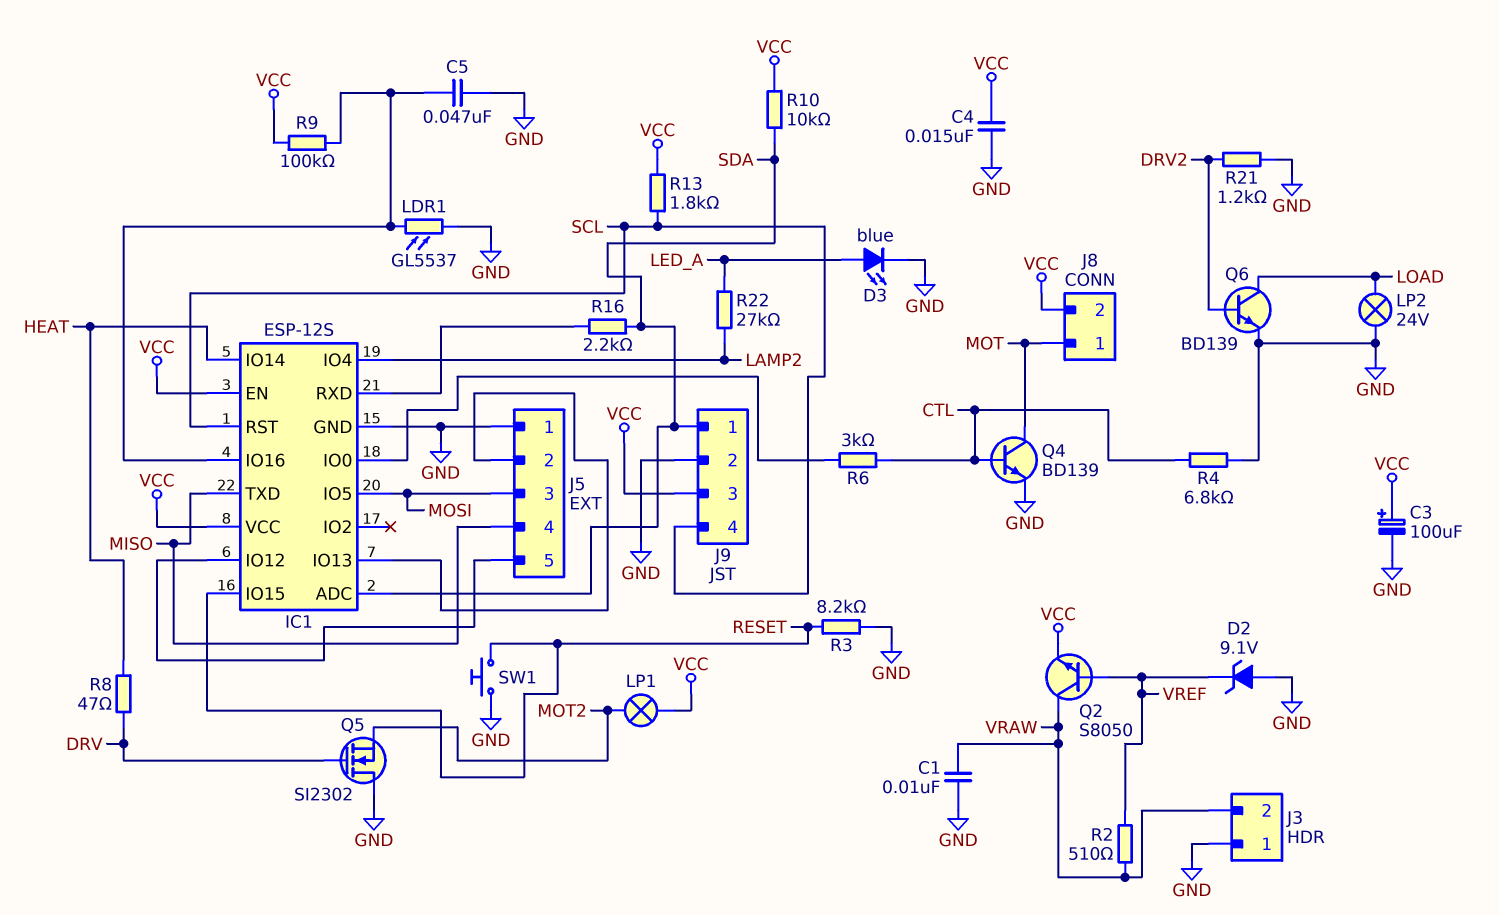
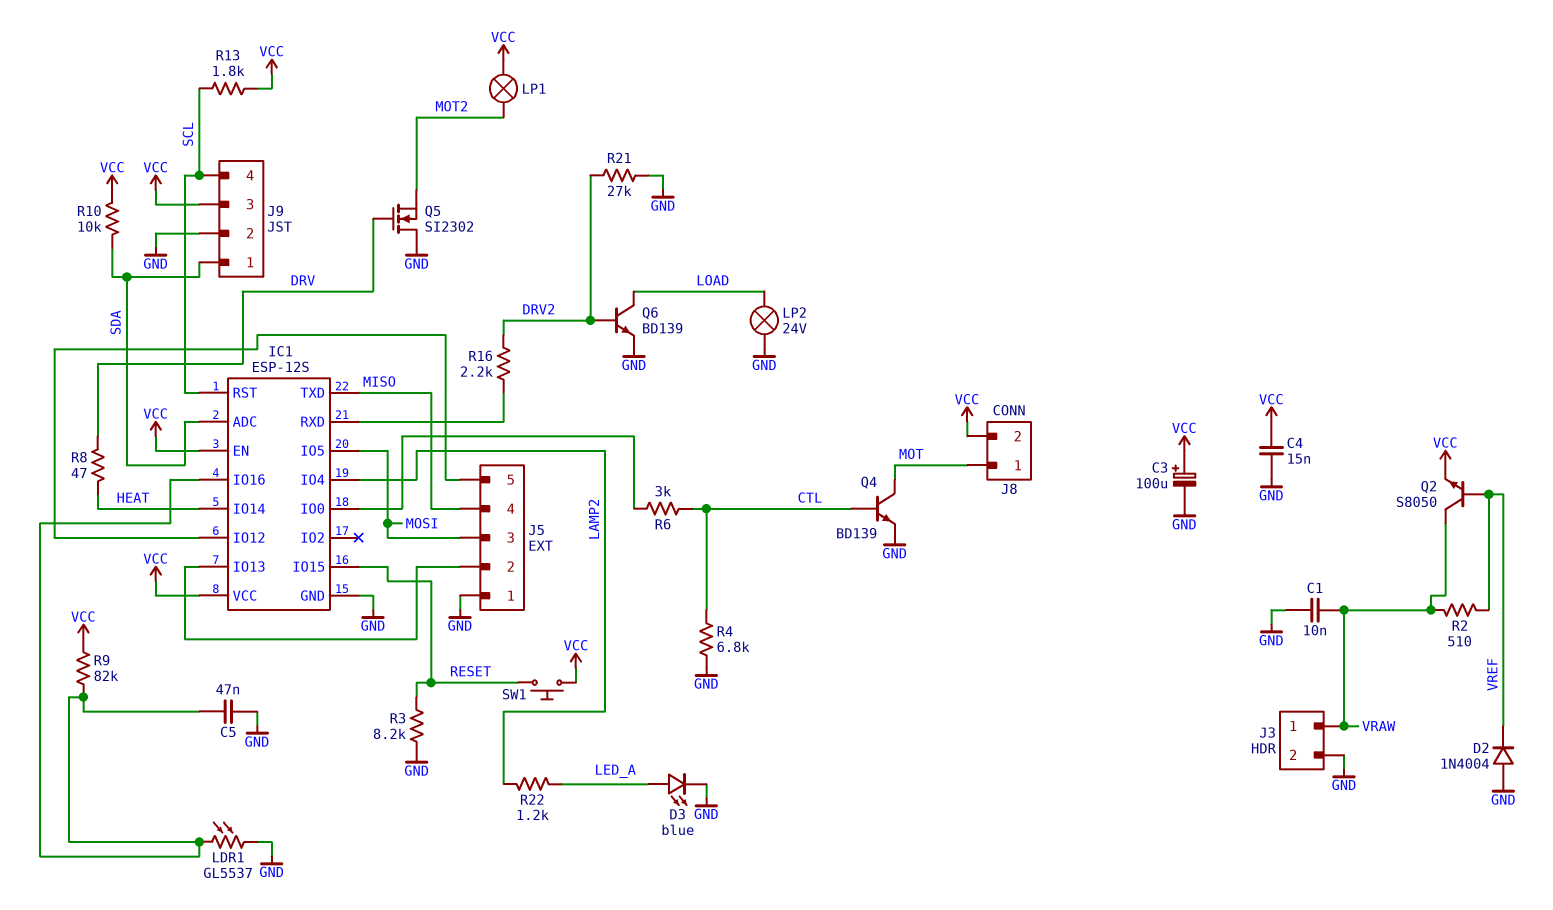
D2: zener 9.1V (A GND, K VREF) -> diode 1N4004 (A GND, K VREF)
J3 pin 1: GND -> VRAW
J3 pin 2: VRAW -> GND
R9: 100k (IC1/IO16, VCC) -> 82k (IC1/IO16, VCC)
R16: 2.2k (IC1/RXD, SDA) -> 2.2k (DRV2, IC1/RXD)
R21: 1.2k (DRV2, GND) -> 27k (DRV2, GND)
R22: 27k (LAMP2, LED_A) -> 1.2k (LAMP2, LED_A)
SW1: button (GND, RESET) -> button (RESET, VCC)

